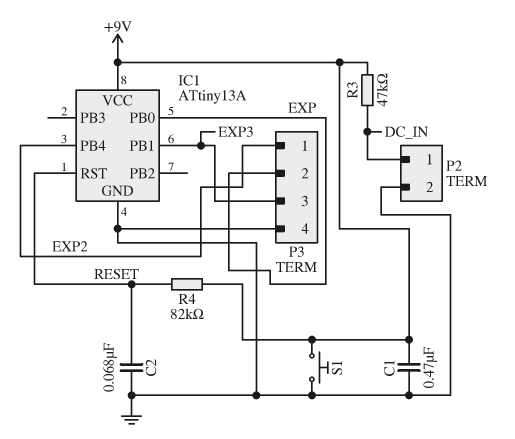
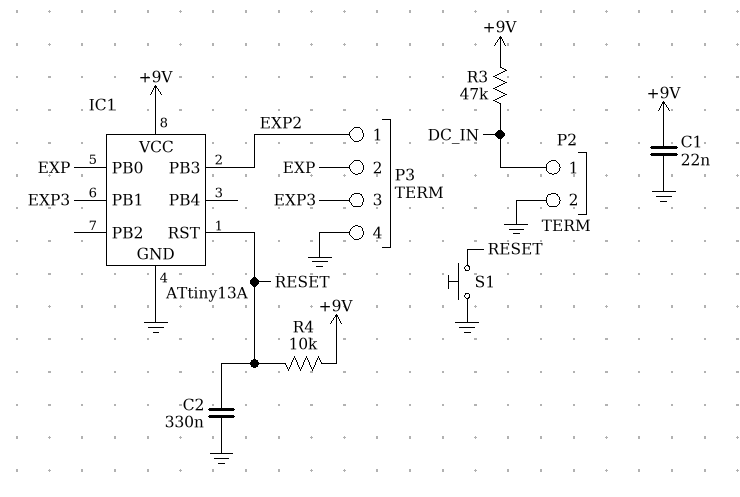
C1: 470nF (+9V, GND) -> 22nF (+9V, GND)
C2: 68nF (GND, RESET) -> 330nF (GND, RESET)
IC1 pin PB3: none -> EXP2
IC1 pin PB4: EXP2 -> none
R4: 82k (+9V, RESET) -> 10k (+9V, RESET)
S1: button (+9V, GND) -> button (GND, RESET)

